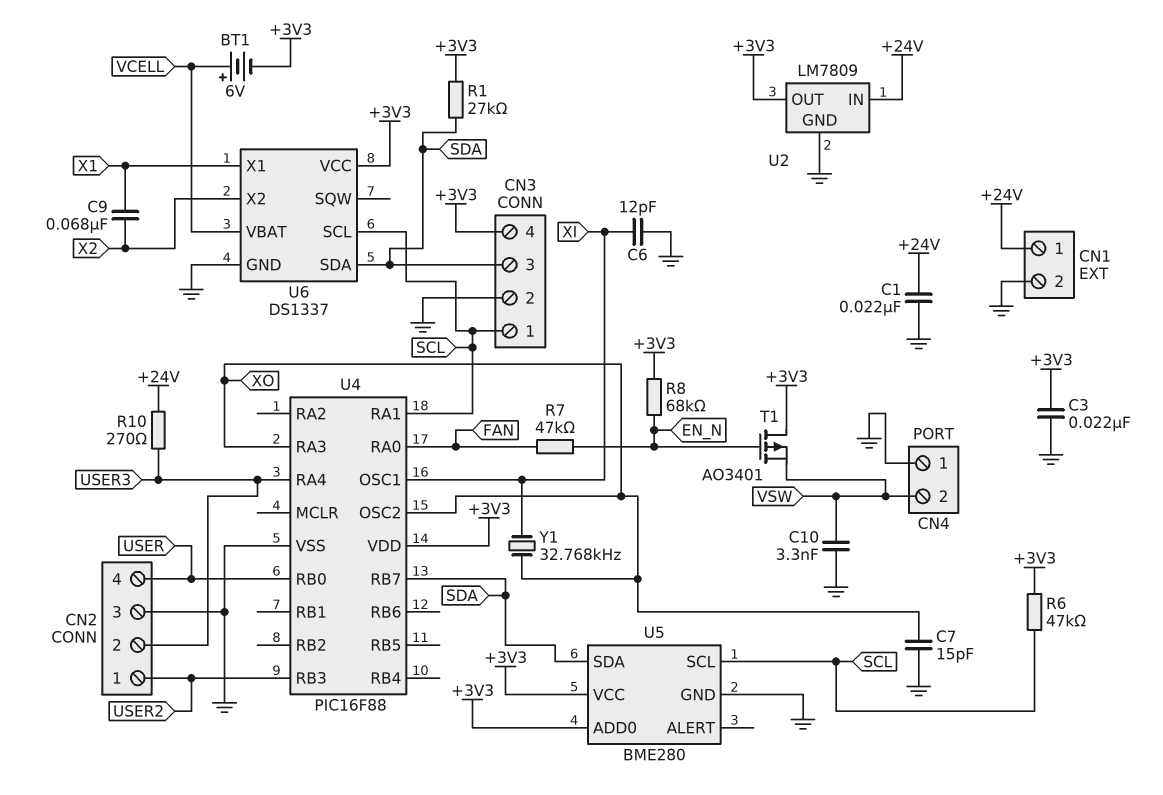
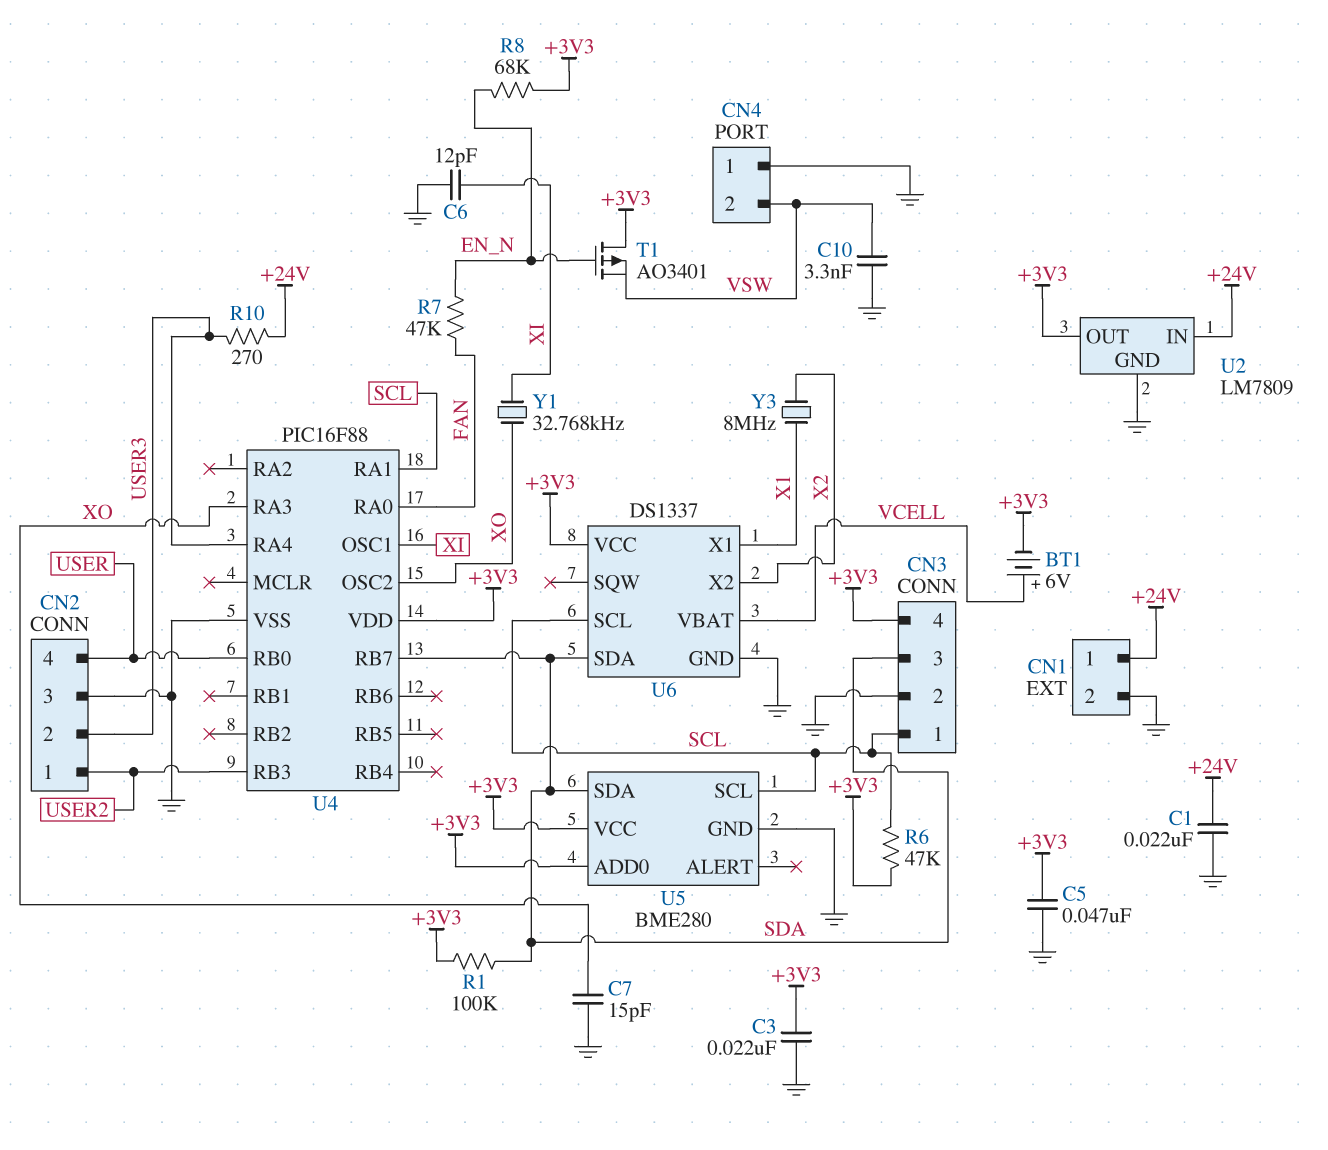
C5: none -> 47nF (+3V3, GND)
C9: 68nF (X1, X2) -> none
R1: 27k (+3V3, SDA) -> 100k (+3V3, SDA)
Y3: none -> 8MHz (X1, X2)

